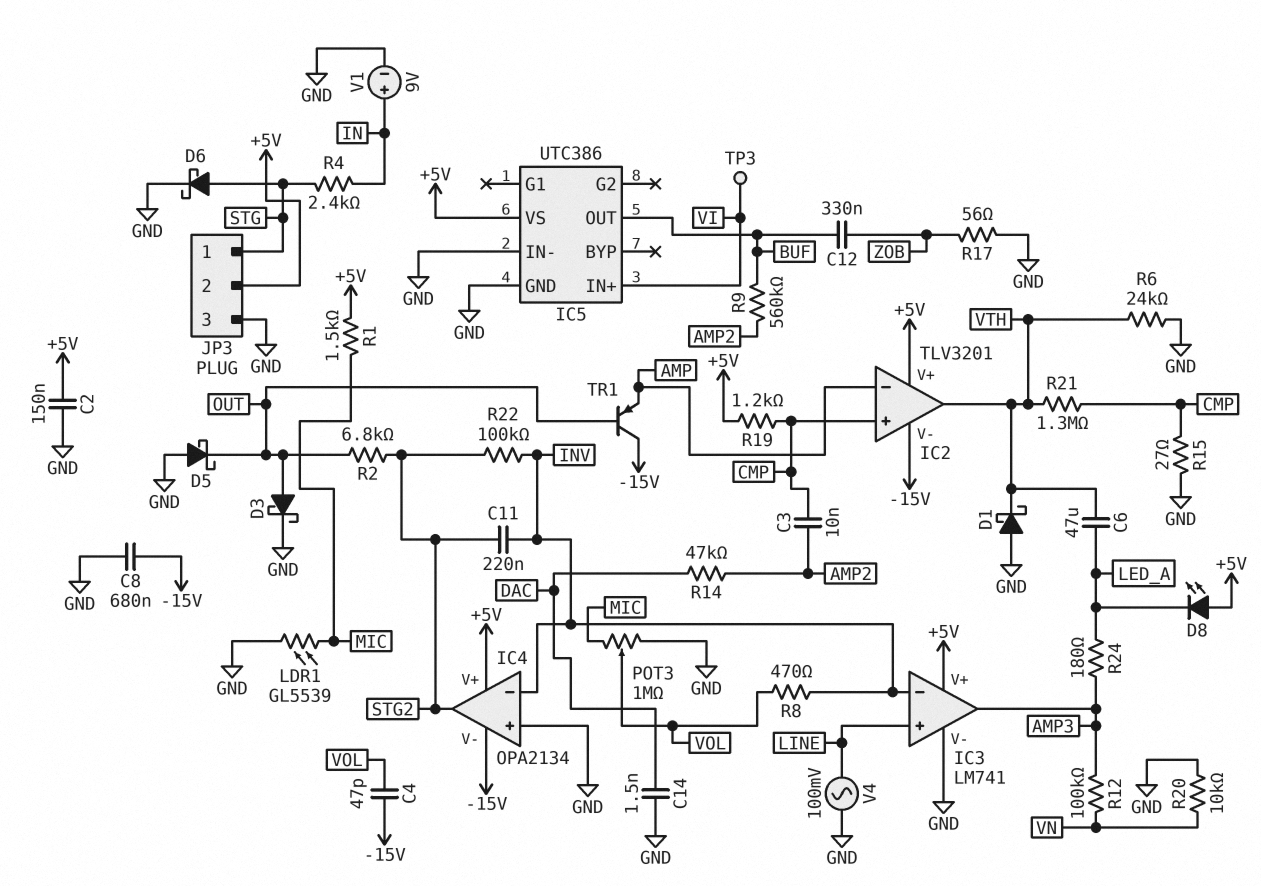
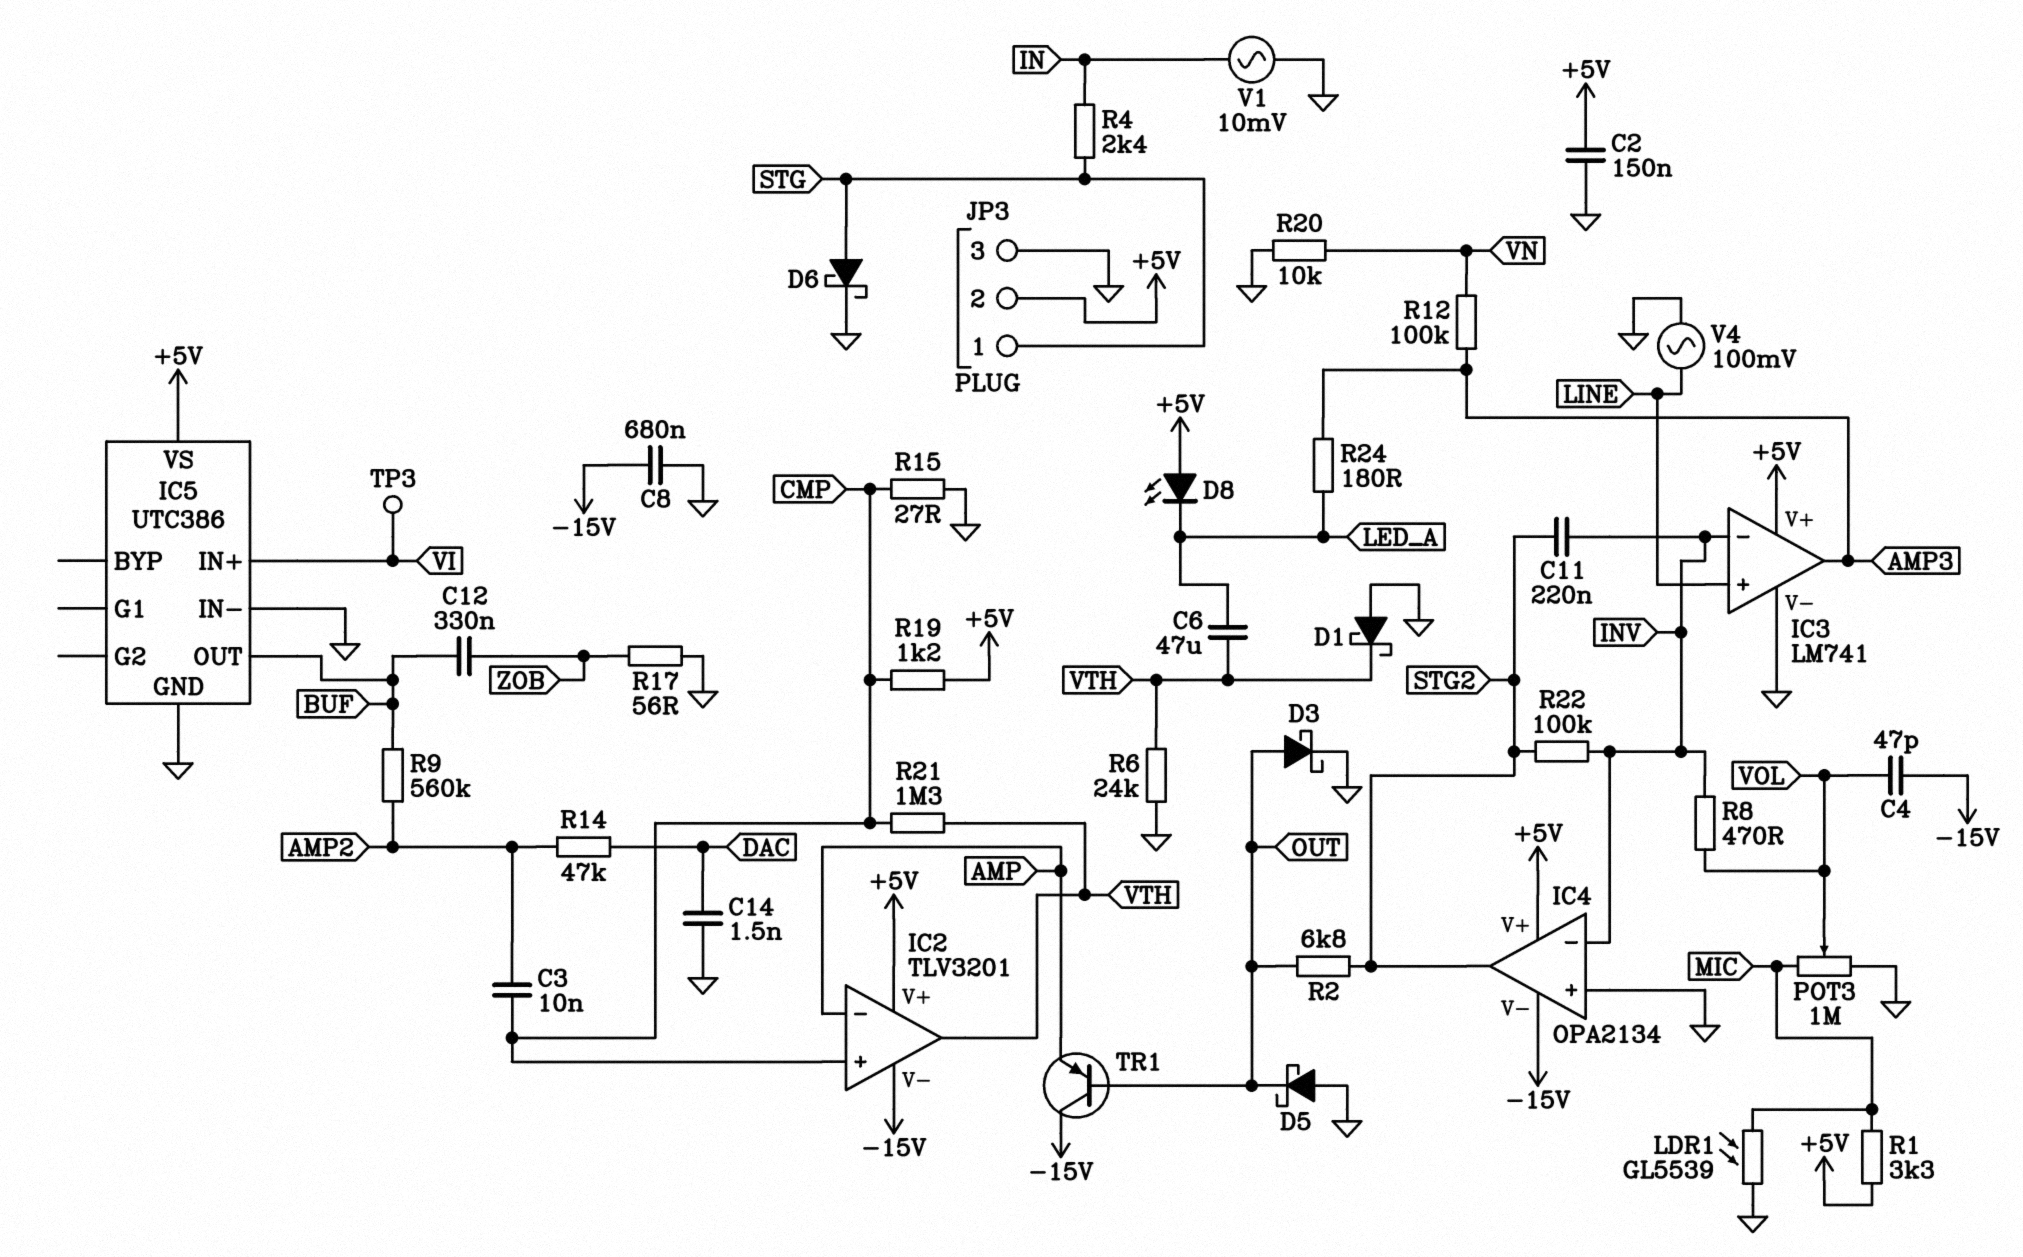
R1: 1.5k (+5V, MIC) -> 3.3k (+5V, MIC)
V1: 9V (plus IN, minus GND) -> AC 10mV (GND, IN)

